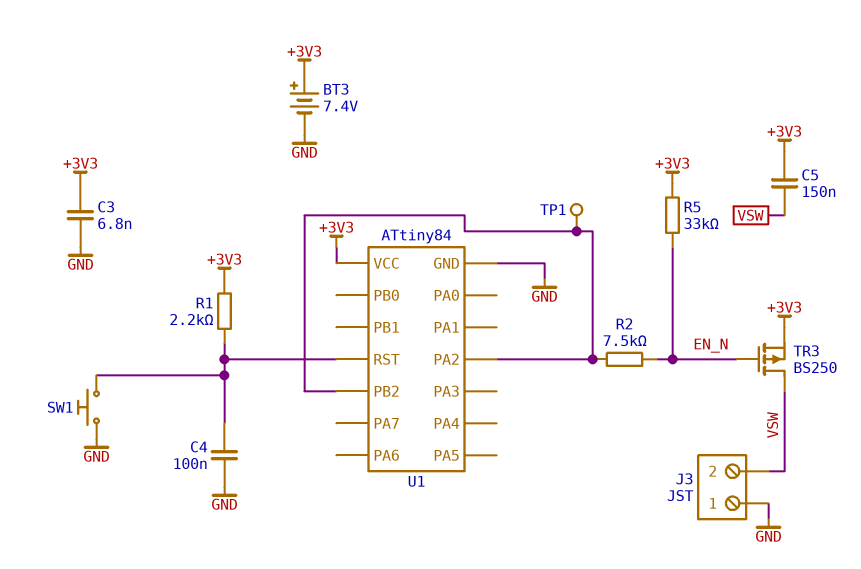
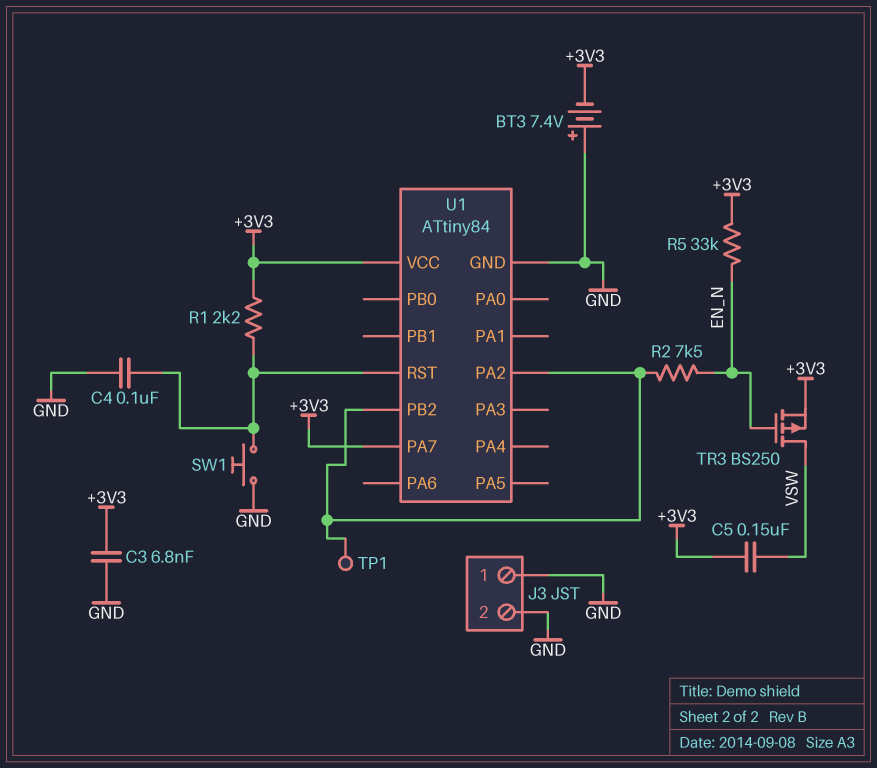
BT3: 7.4V (plus +3V3, minus GND) -> 7.4V (plus GND, minus +3V3)
J3 pin 2: VSW -> GND
U1 pin PA7: none -> +3V3

